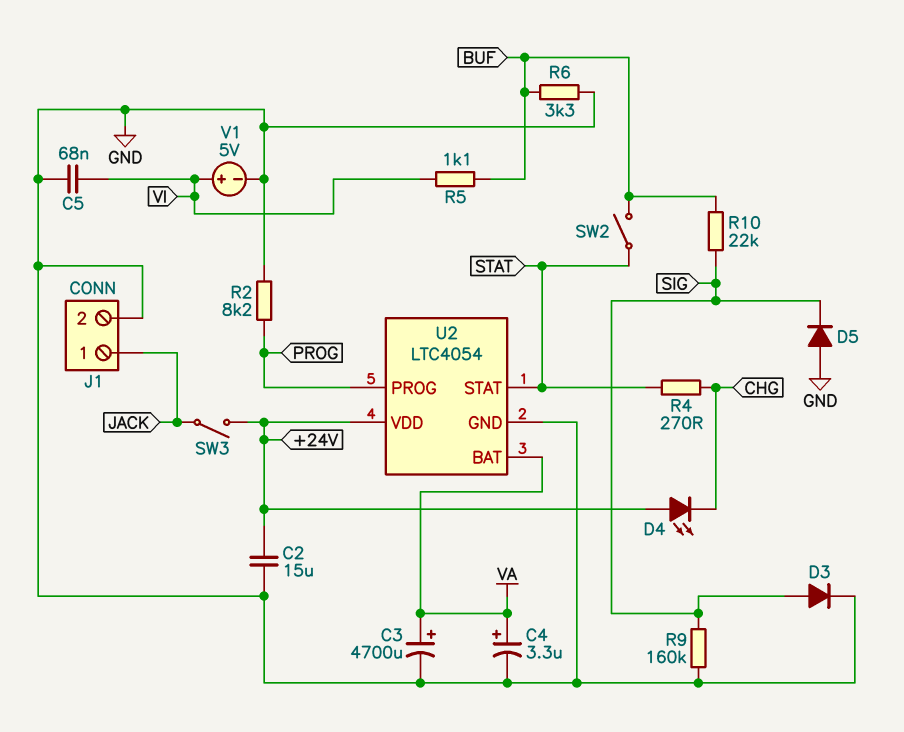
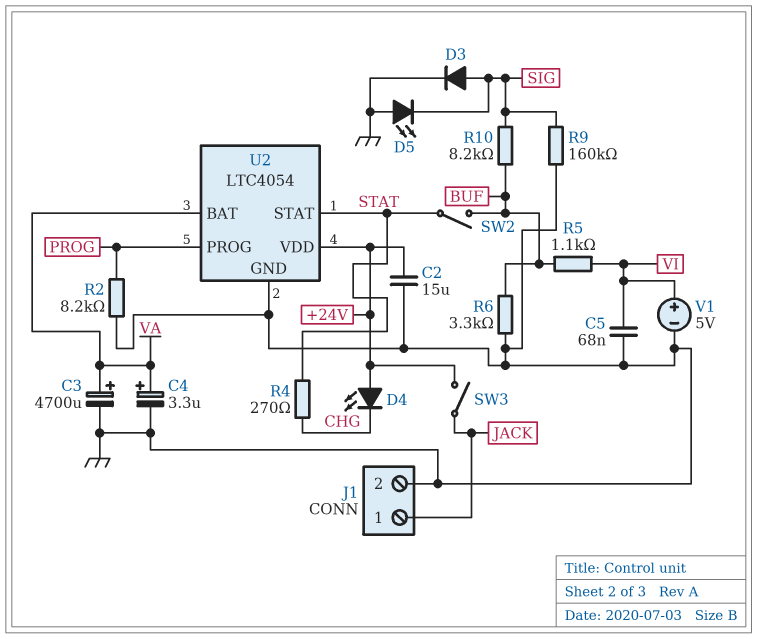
D5: diode (A GND, K SIG) -> LED (A GND, K SIG)
R10: 22k (BUF, SIG) -> 8.2k (BUF, SIG)

